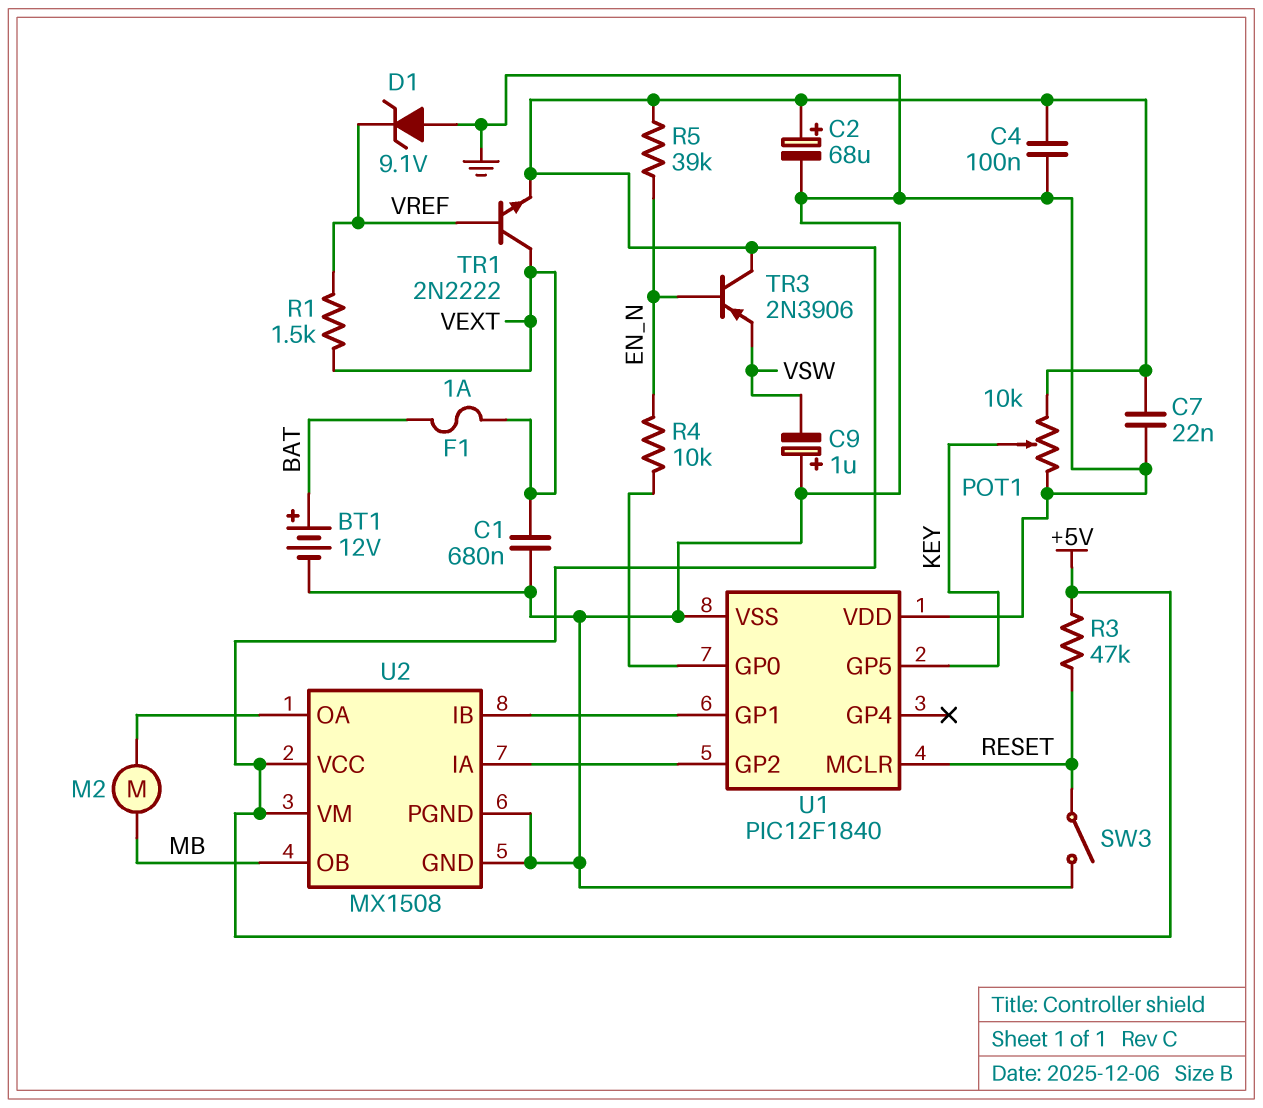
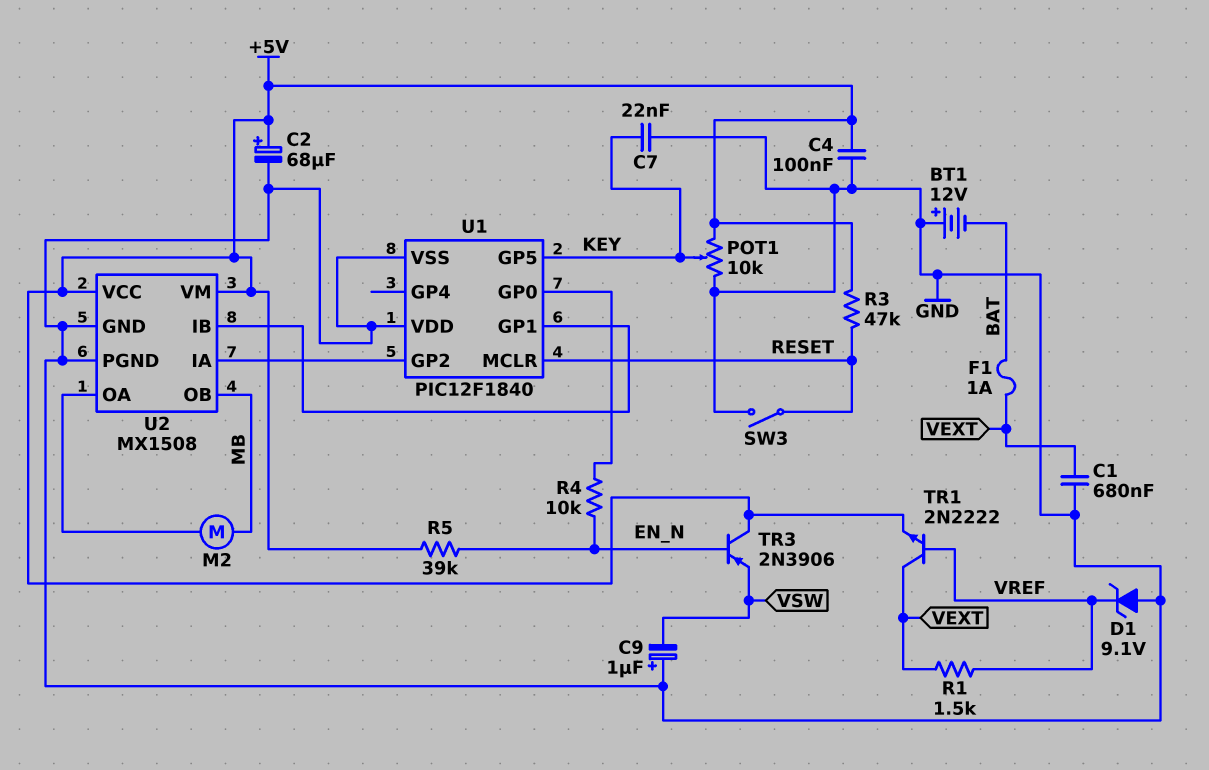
BT1: 12V (plus BAT, minus GND) -> 12V (plus GND, minus BAT)
C7: 22nF (+5V, GND) -> 22nF (GND, KEY)

